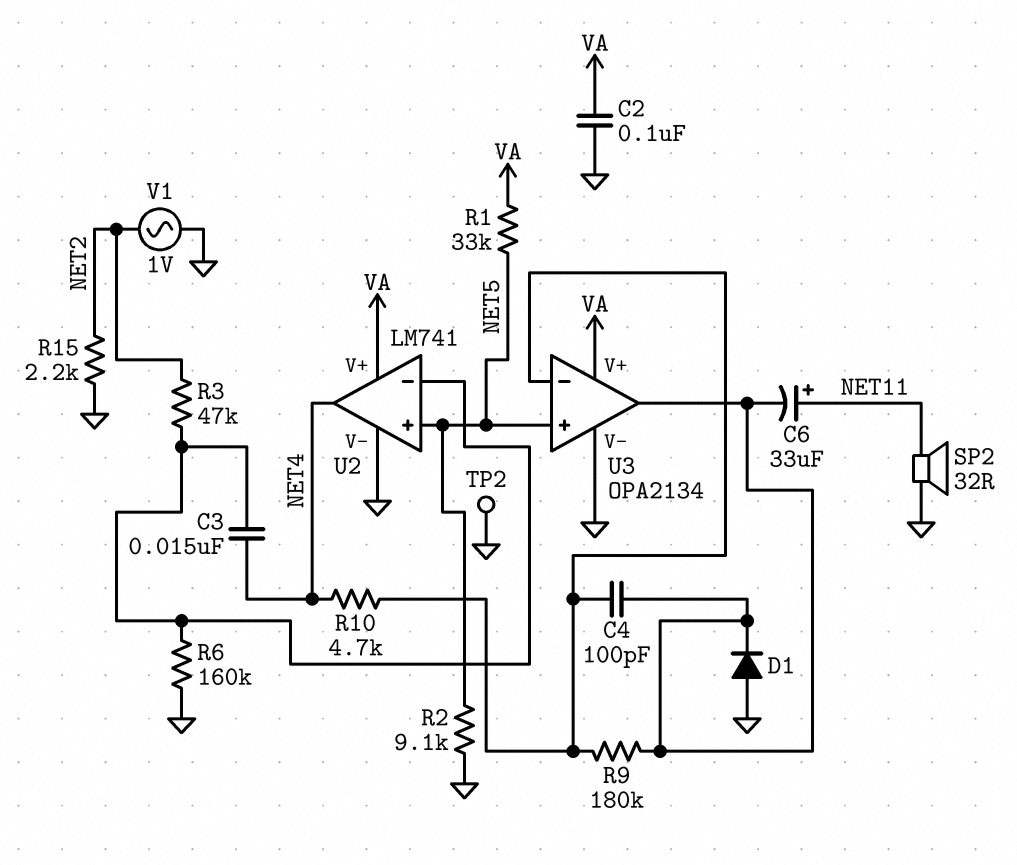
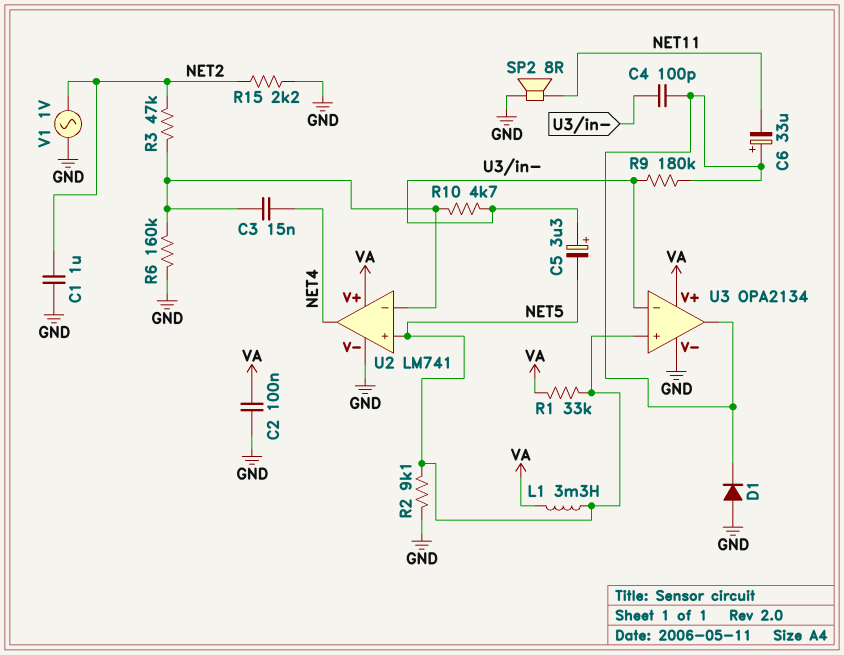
C1: none -> 1uF (GND, NET2)
C5: none -> 3.3uF (plus U3/in-, minus NET5)
C6: 33uF (plus NET11, minus U3/out) -> 33uF (plus U3/out, minus NET11)
L1: none -> 3.3mH (NET5, VA)
R10: 4.7k (NET4, U3/in-) -> 4.7k (U2/in-, U3/in-)
SP2: speaker 32R (GND, NET11) -> speaker 8R (GND, NET11)
TP2: test point (GND) -> none

